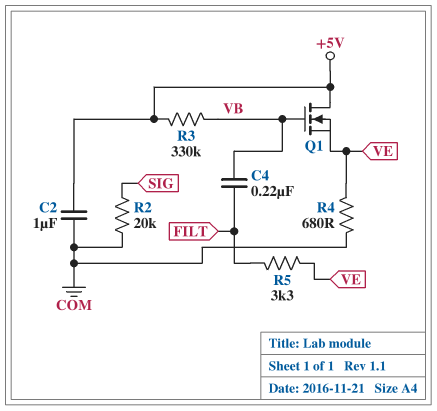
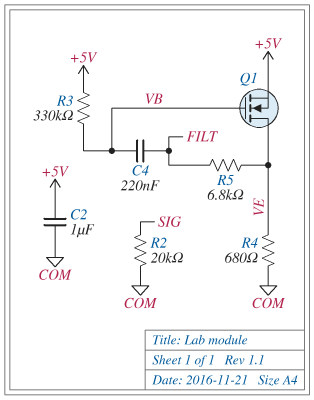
Q1: NMOS (G VB, D +5V, S VE) -> NMOS (G VB, D VE, S +5V)
R5: 3.3k (FILT, VE) -> 6.8k (FILT, VE)

